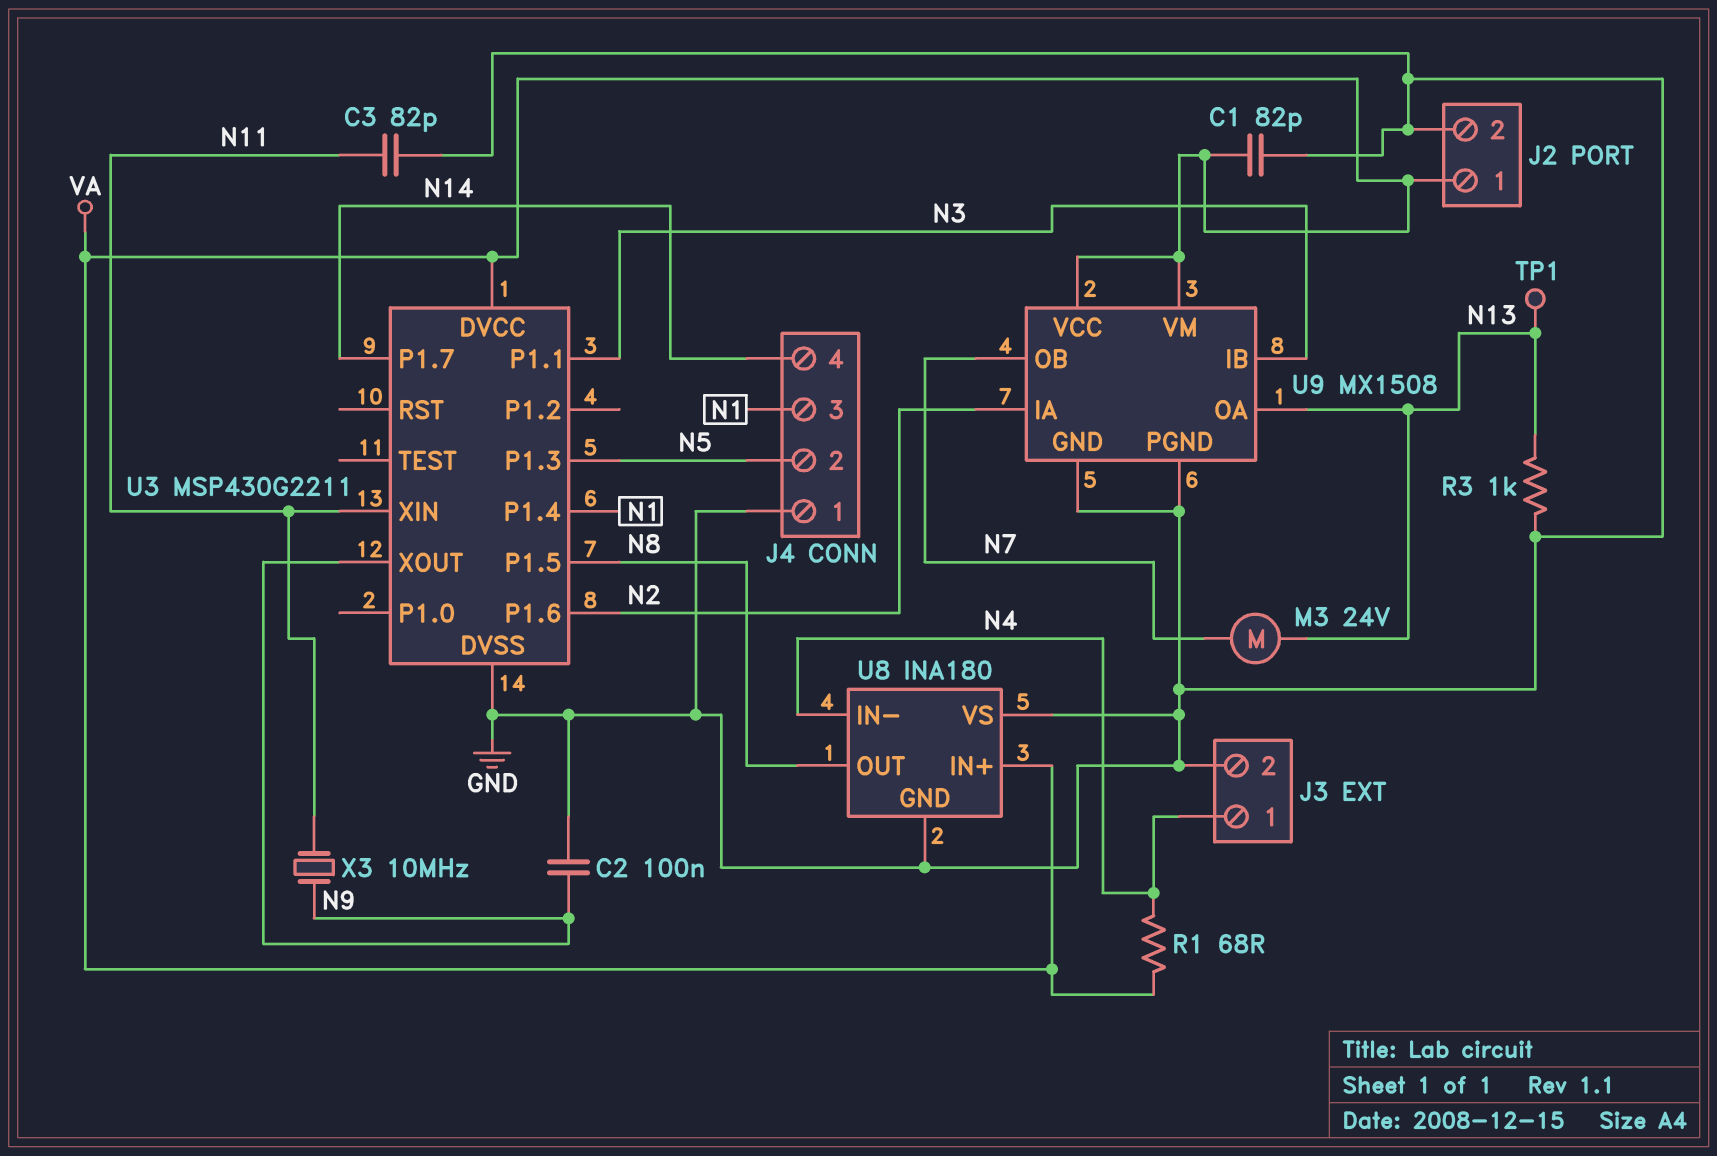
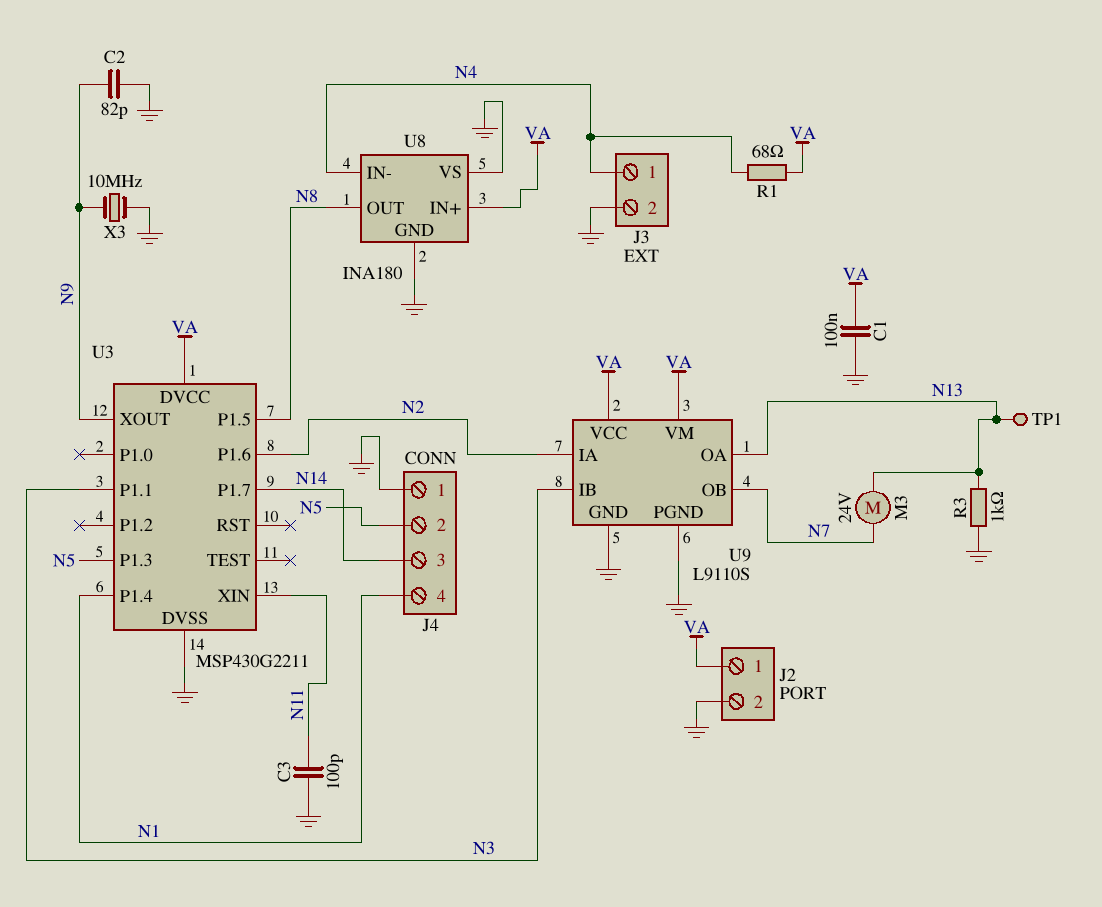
C1: 82pF (GND, VA) -> 100nF (GND, VA)
C2: 100nF (GND, N9) -> 82pF (GND, N9)
C3: 82pF (GND, N11) -> 100pF (GND, N11)
J4 pin 3: N1 -> N14
J4 pin 4: N14 -> N1
U9: MX1508 -> L9110S
X3: 10MHz (N9, N11) -> 10MHz (GND, N9)

